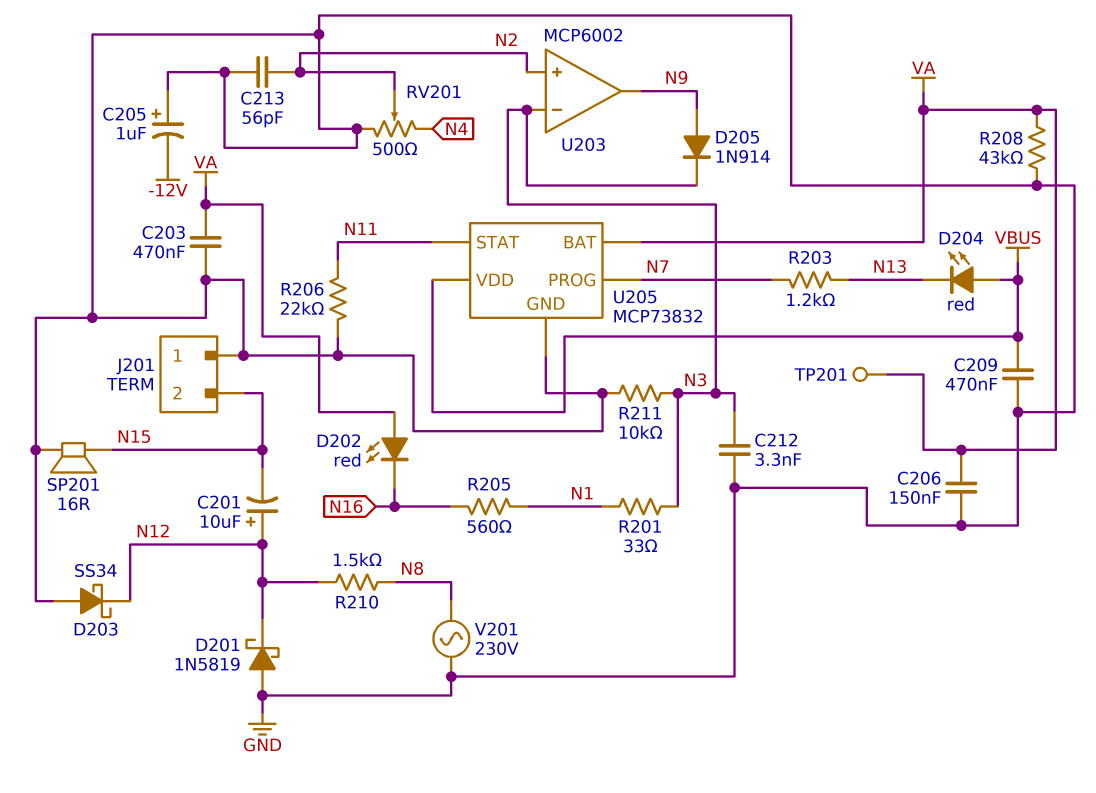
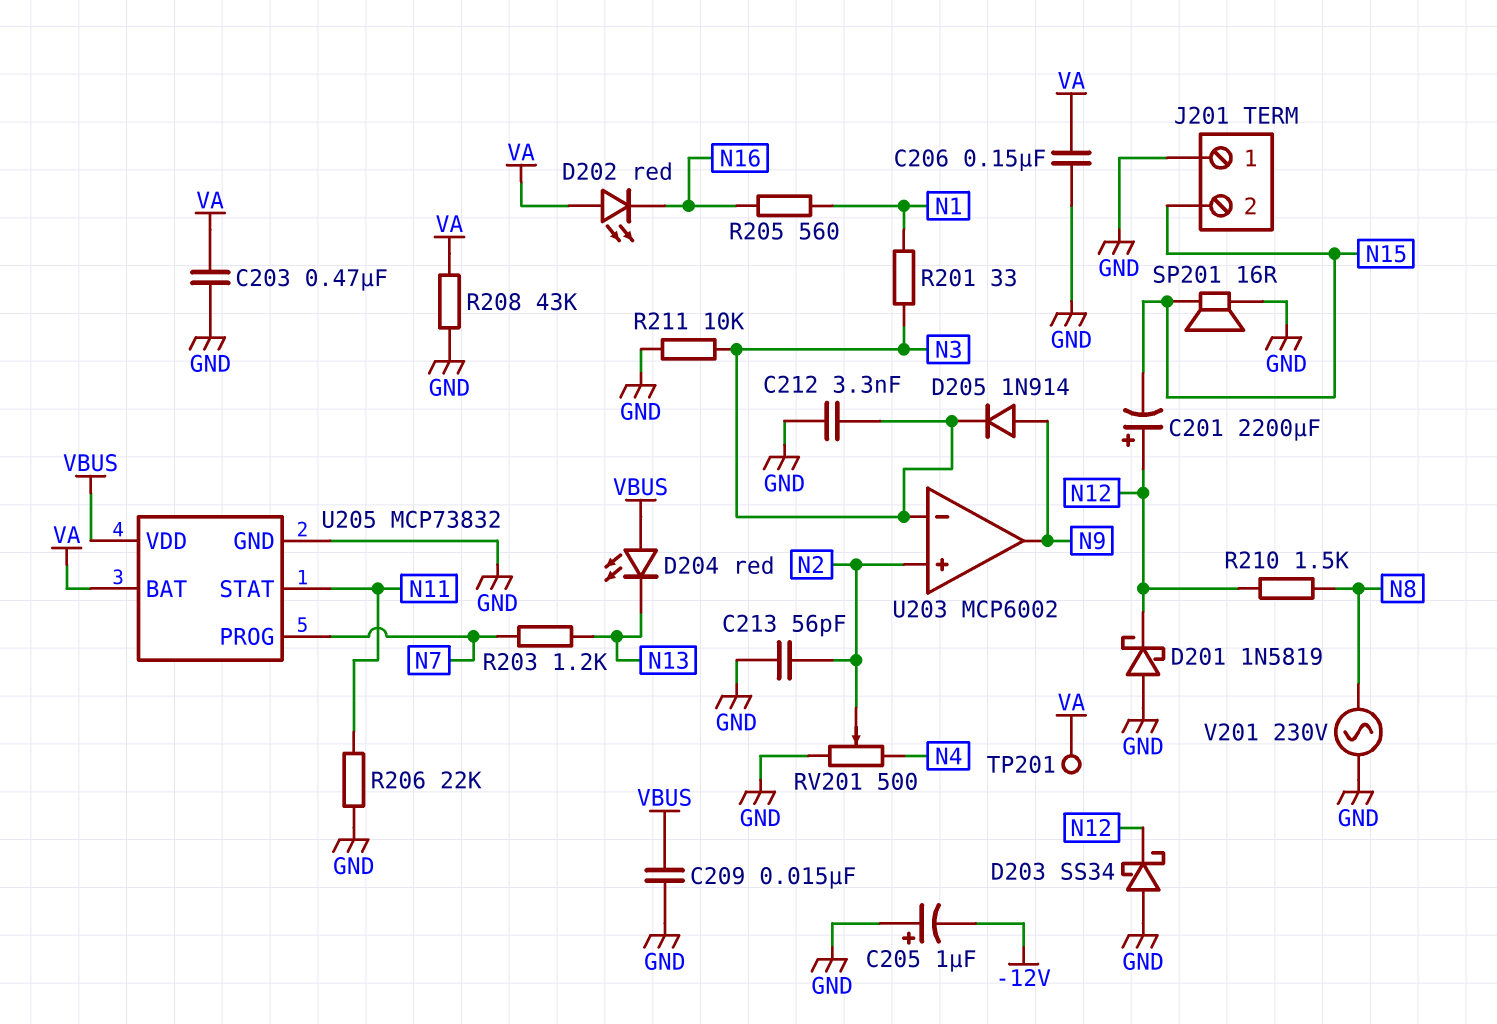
C201: 10uF (plus N12, minus N15) -> 2200uF (plus N12, minus N15)
C209: 470nF (GND, VBUS) -> 15nF (GND, VBUS)

